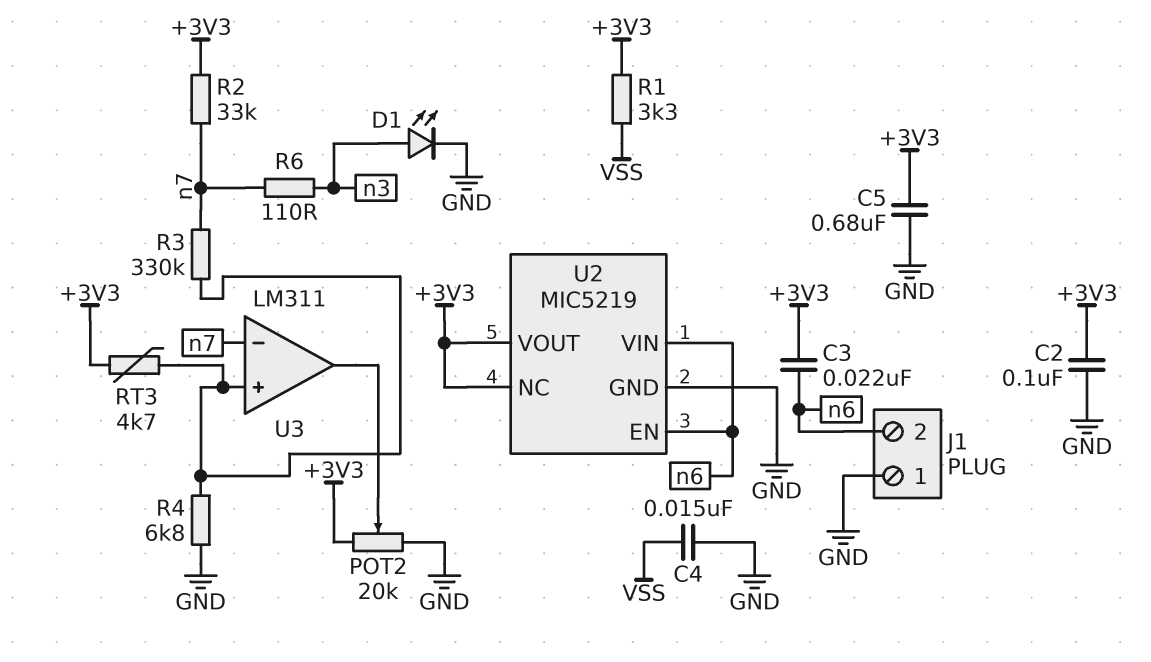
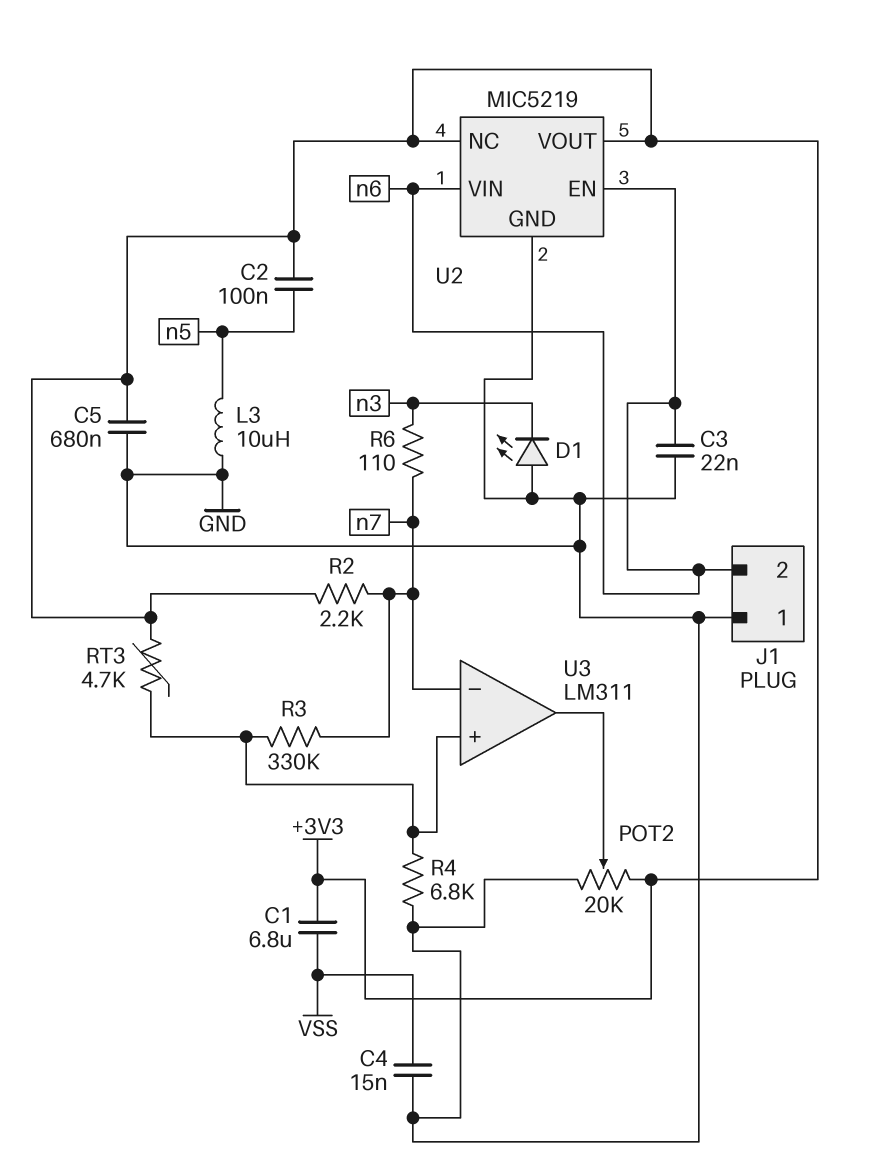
C1: none -> 6.8uF (+3V3, VSS)
C2: 100nF (+3V3, GND) -> 100nF (+3V3, n5)
C3: 22nF (+3V3, n6) -> 22nF (GND, n6)
D1: LED (A n3, K GND) -> LED (A GND, K n3)
L3: none -> 10uH (GND, n5)
R1: 3.3k (+3V3, VSS) -> none
R2: 33k (+3V3, n7) -> 2.2k (+3V3, n7)

